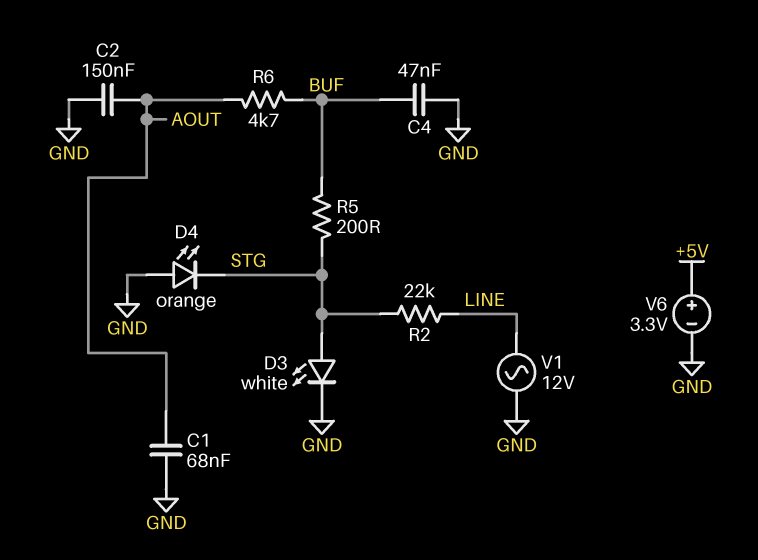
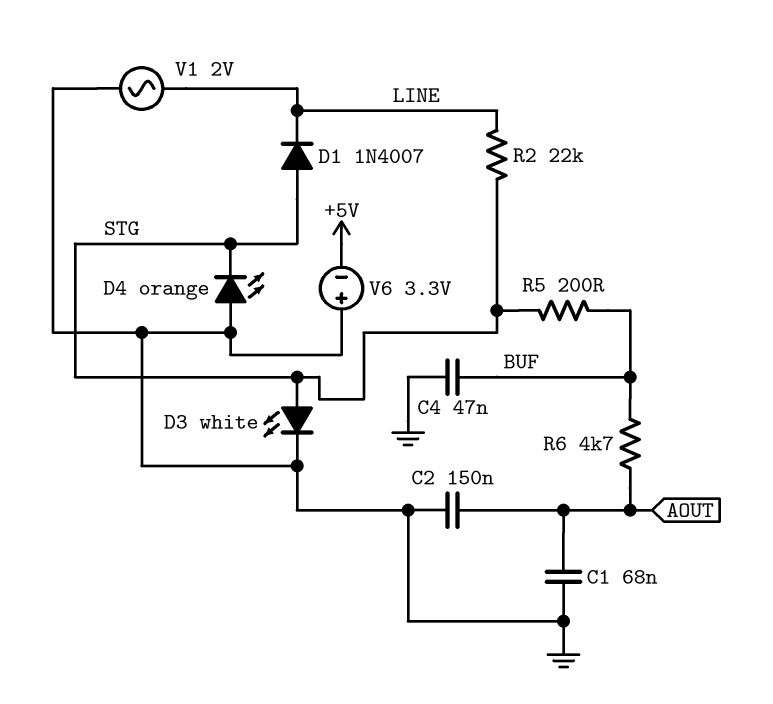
D1: none -> diode 1N4007 (A STG, K LINE)
V1: AC 12V (GND, LINE) -> AC 2V (GND, LINE)
V6: 3.3V (plus +5V, minus GND) -> 3.3V (plus GND, minus +5V)

